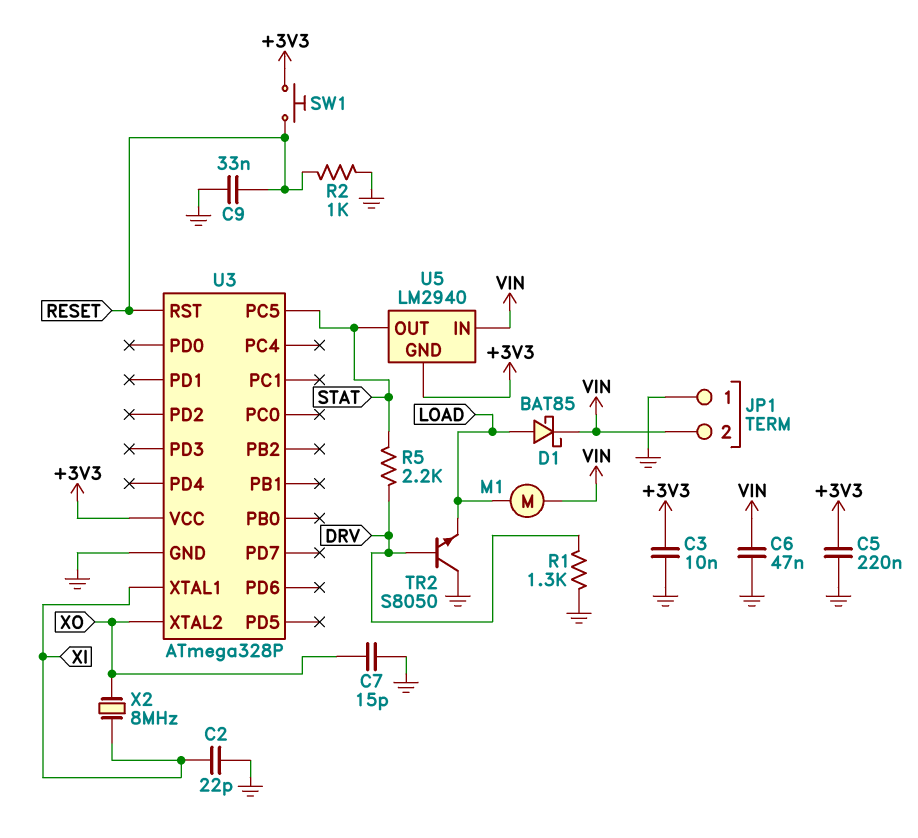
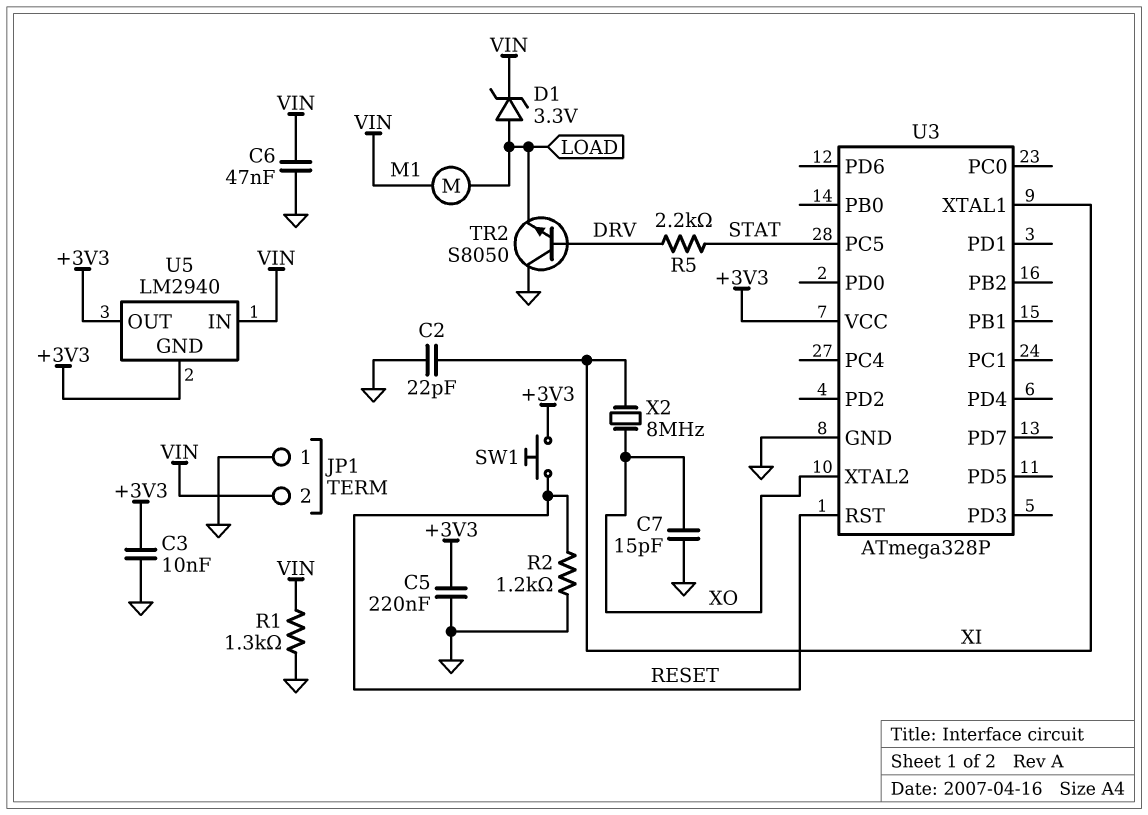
C9: 33nF (GND, RESET) -> none
D1: schottky BAT85 (A LOAD, K VIN) -> zener 3.3V (A LOAD, K VIN)
R1: 1.3k (DRV, GND) -> 1.3k (GND, VIN)
R2: 1k (GND, RESET) -> 1.2k (GND, RESET)
U5 pin OUT: STAT -> +3V3

